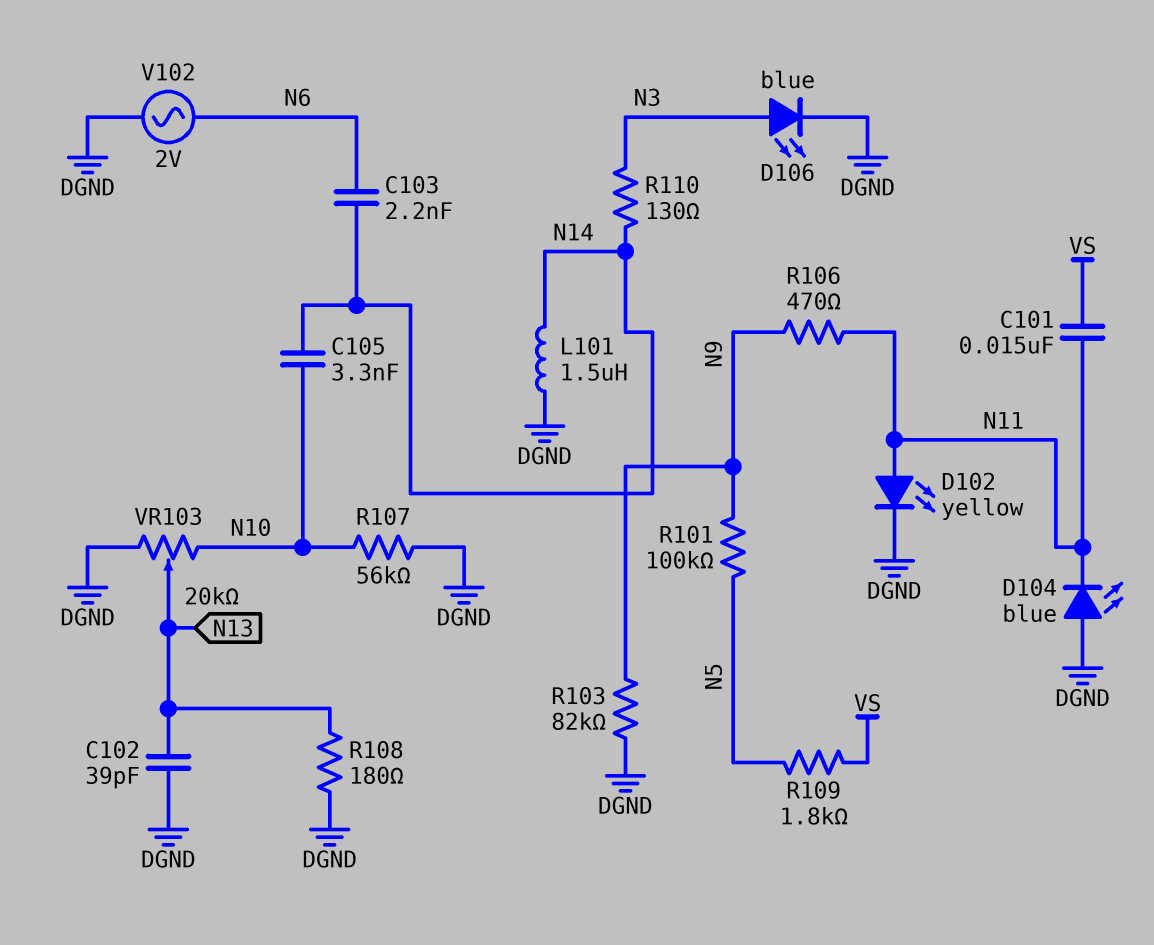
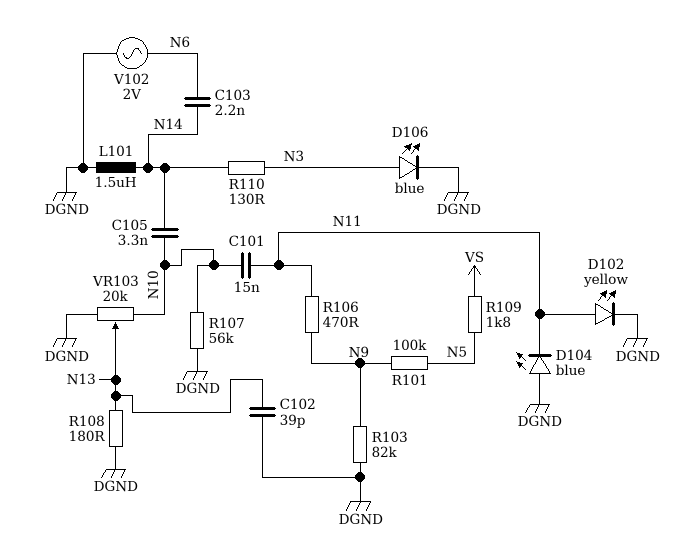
C101: 15nF (N11, VS) -> 15nF (N10, N11)

